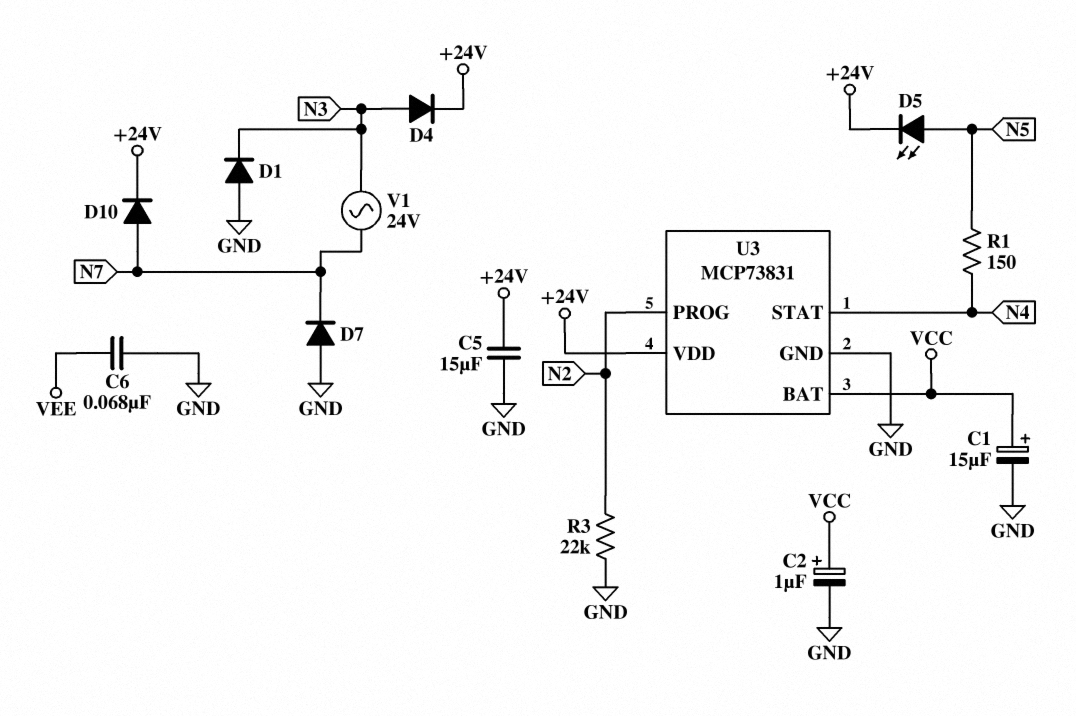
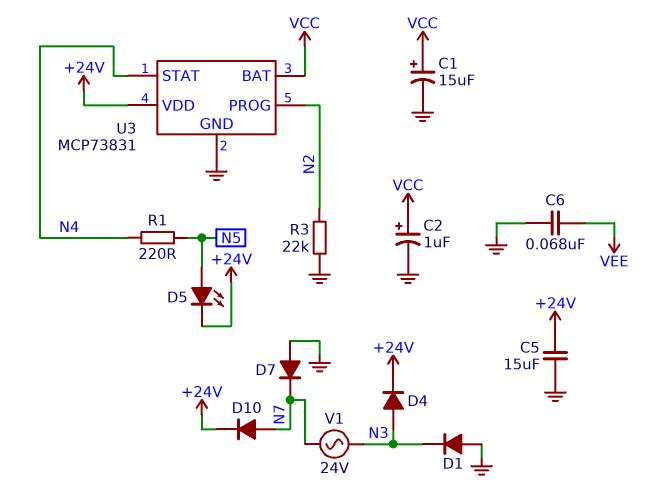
R1: 150 (N4, N5) -> 220 (N4, N5)

